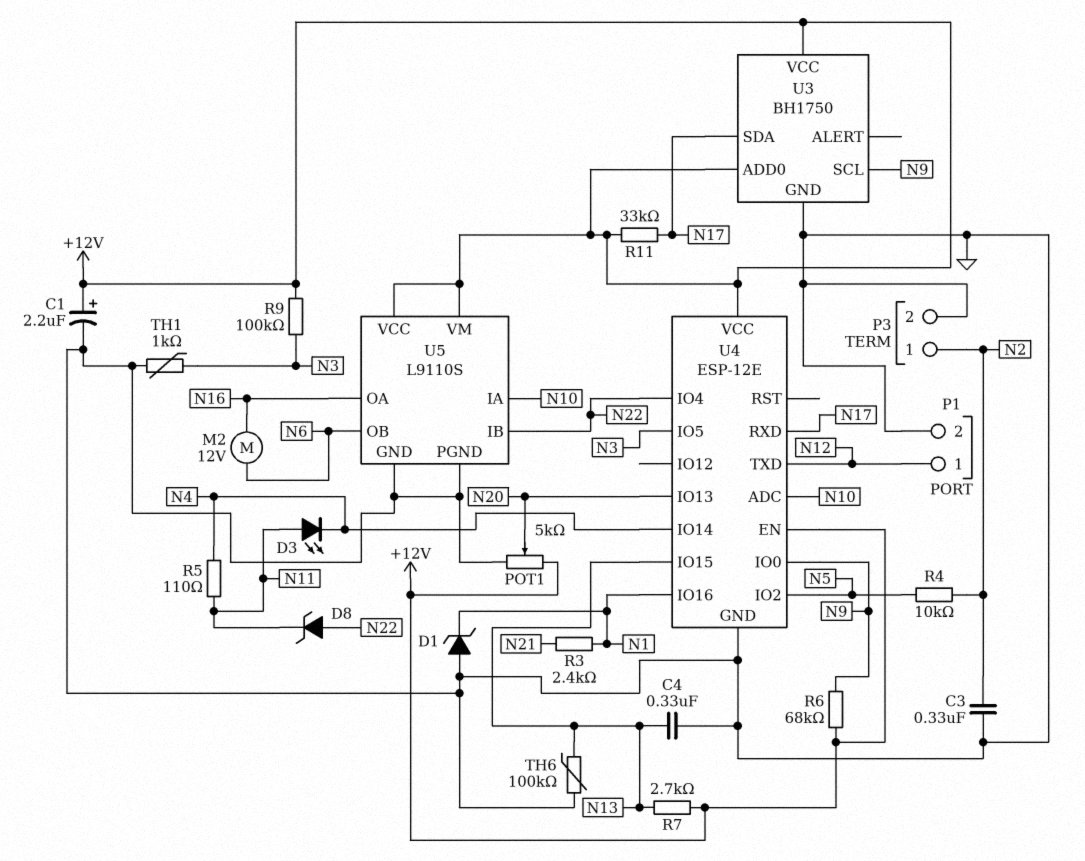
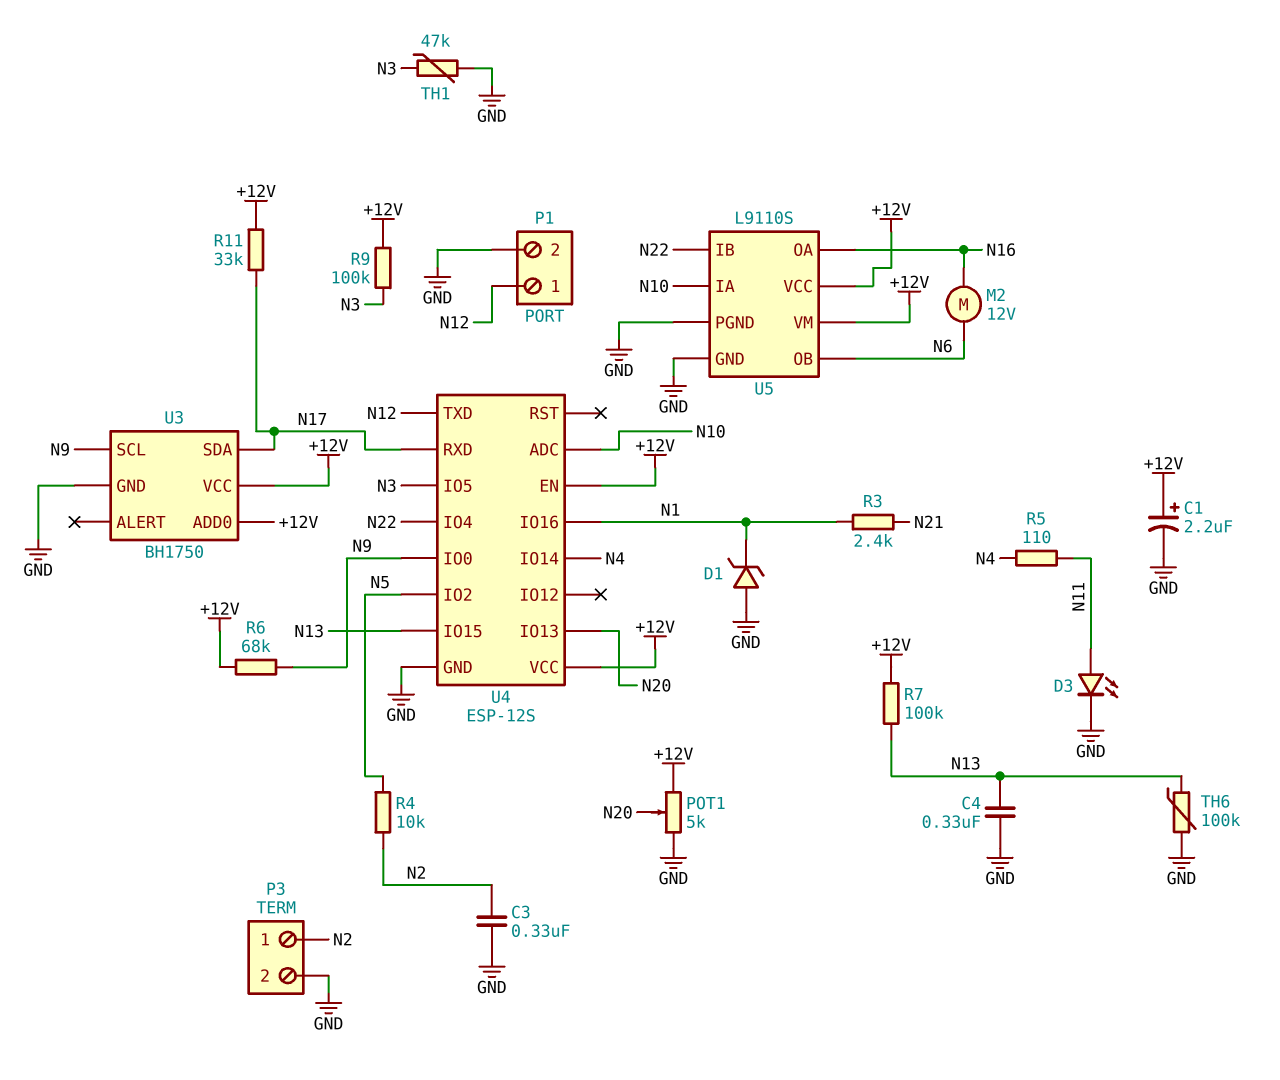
D3: LED (A N11, K N4) -> LED (A N11, K GND)
D8: zener (A N22, K N11) -> none
R7: 2.7k (+12V, N13) -> 100k (+12V, N13)
TH1: 1k (GND, N3) -> 47k (GND, N3)
U4: ESP-12E -> ESP-12S

